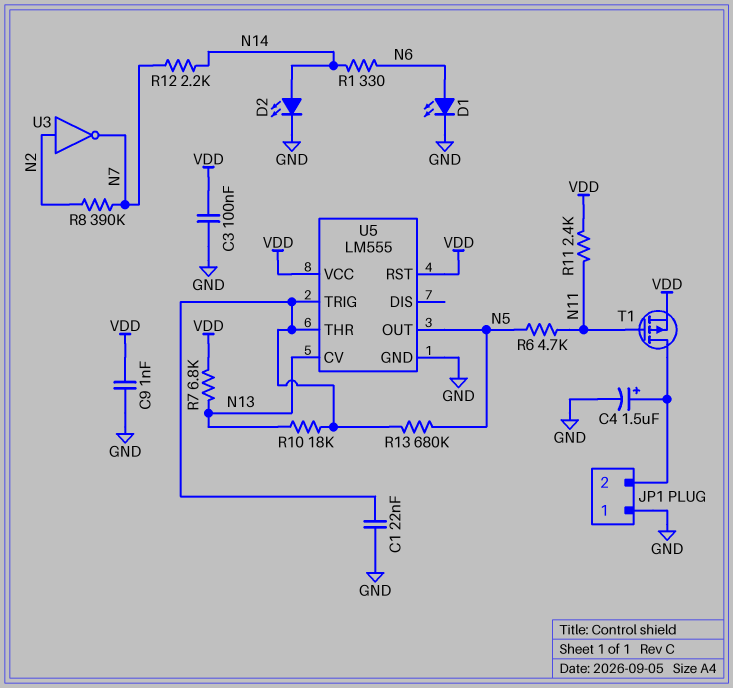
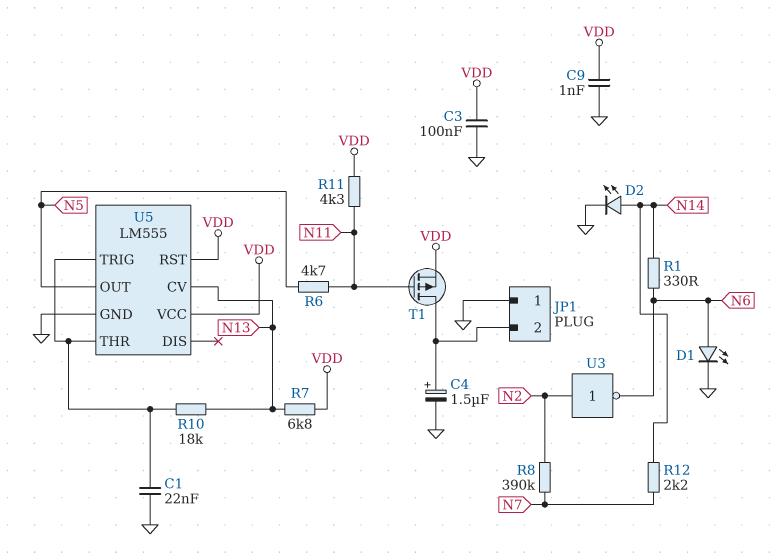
R11: 2.4k (N11, VDD) -> 4.3k (N11, VDD)
R13: 680k (N5, U5/THR) -> none
U3: NOT (in N2, out N7) -> NOT (in N2, out N6)

